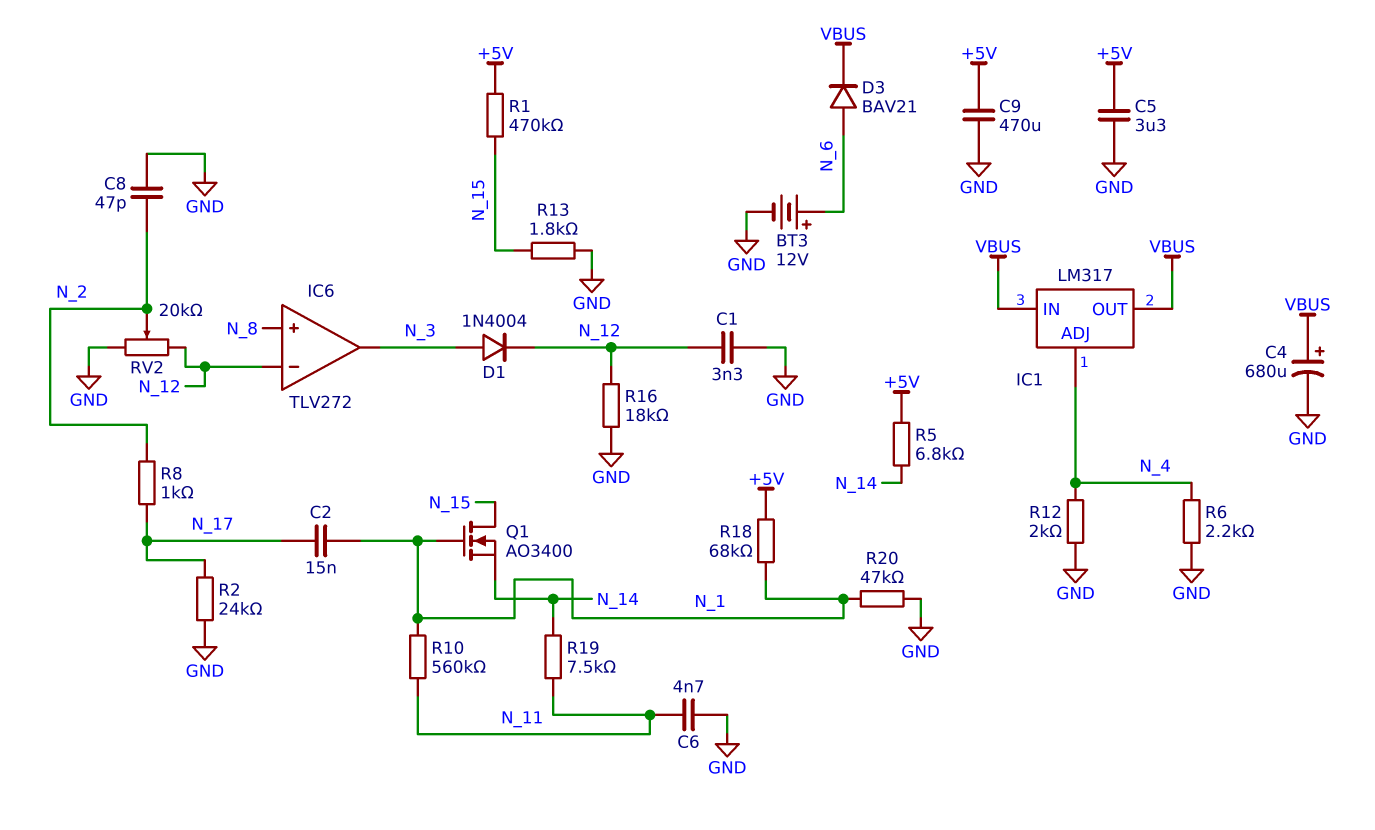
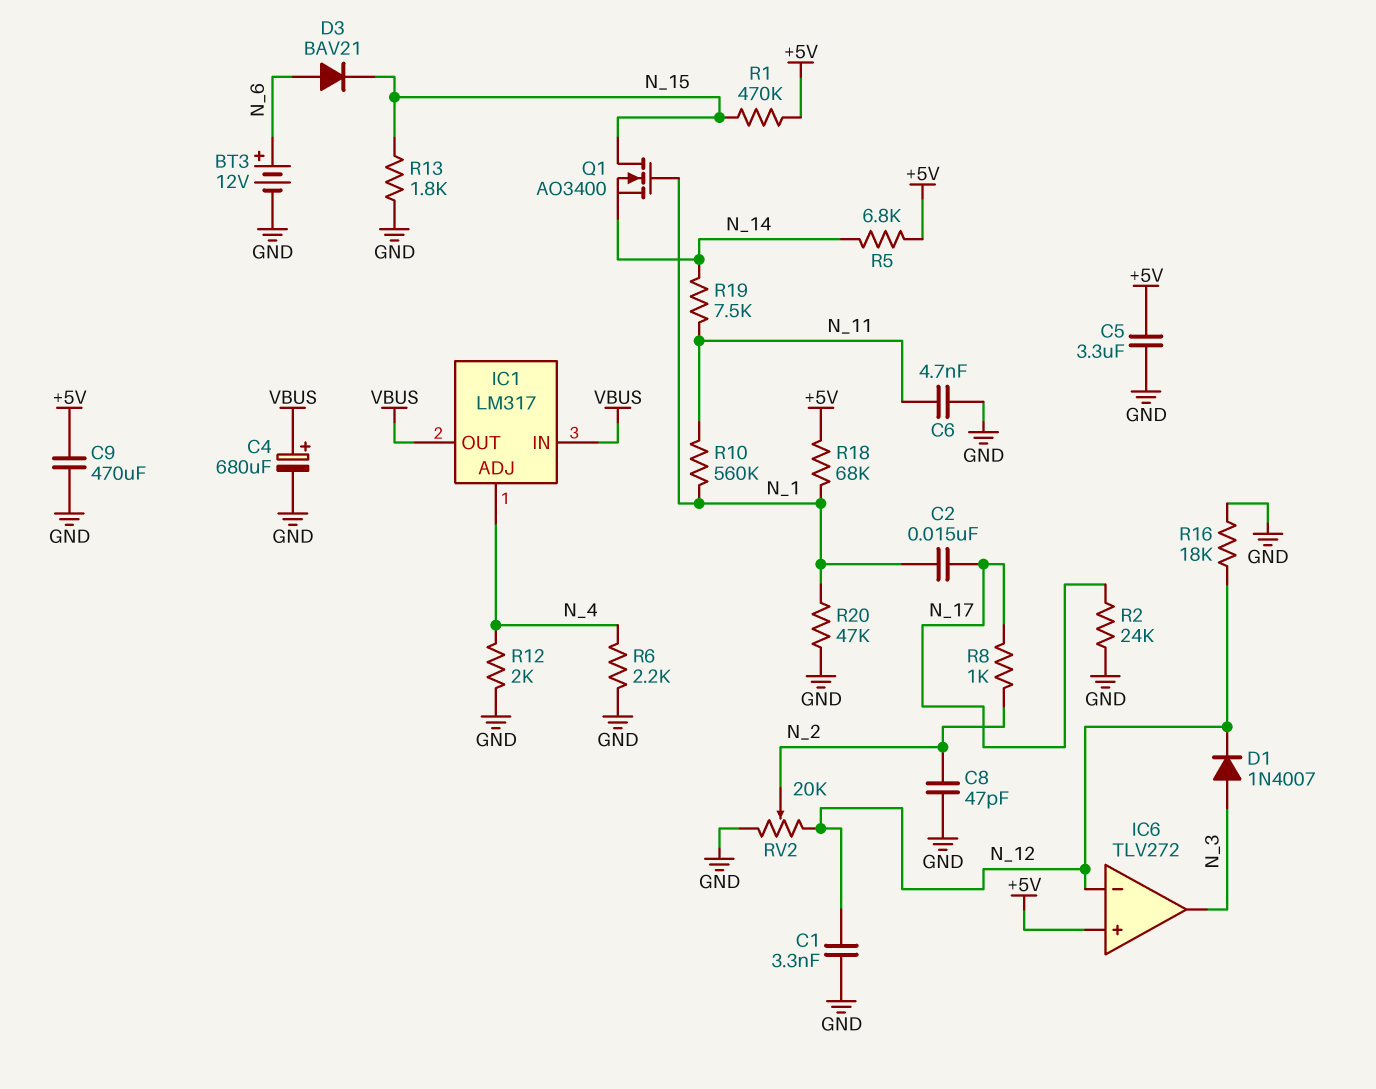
D1: diode 1N4004 (A N_3, K N_12) -> diode 1N4007 (A N_3, K N_12)
D3: diode BAV21 (A N_6, K VBUS) -> diode BAV21 (A N_6, K N_15)
IC6 pin in+: N_8 -> +5V

